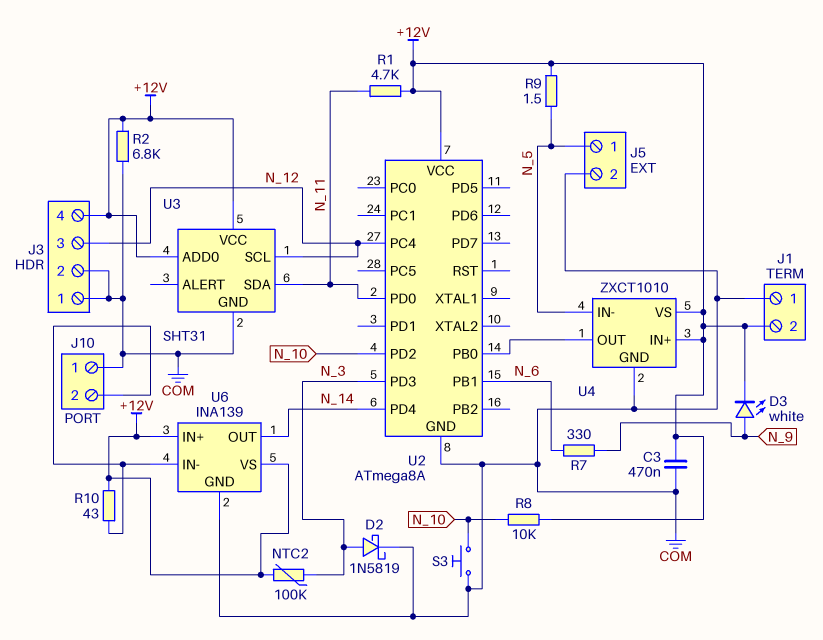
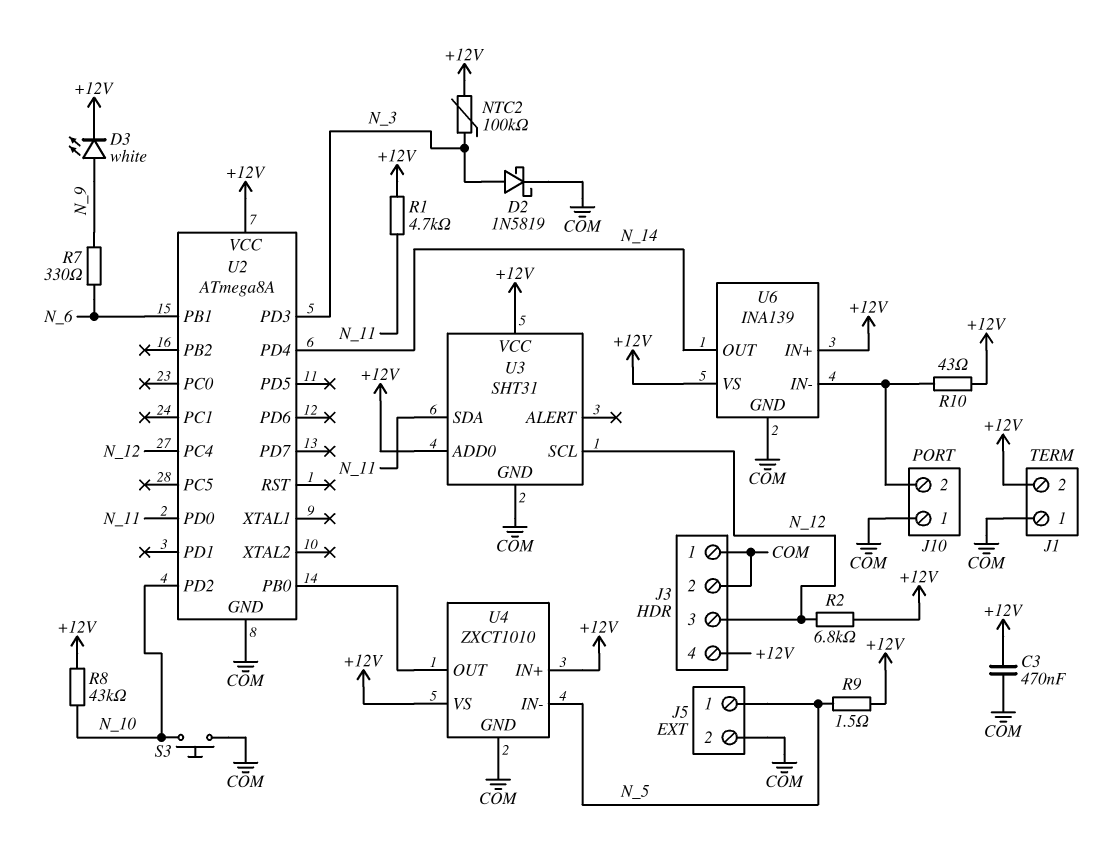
R2: 6.8k (+12V, COM) -> 6.8k (+12V, N_12)
R8: 10k (+12V, N_10) -> 43k (+12V, N_10)

